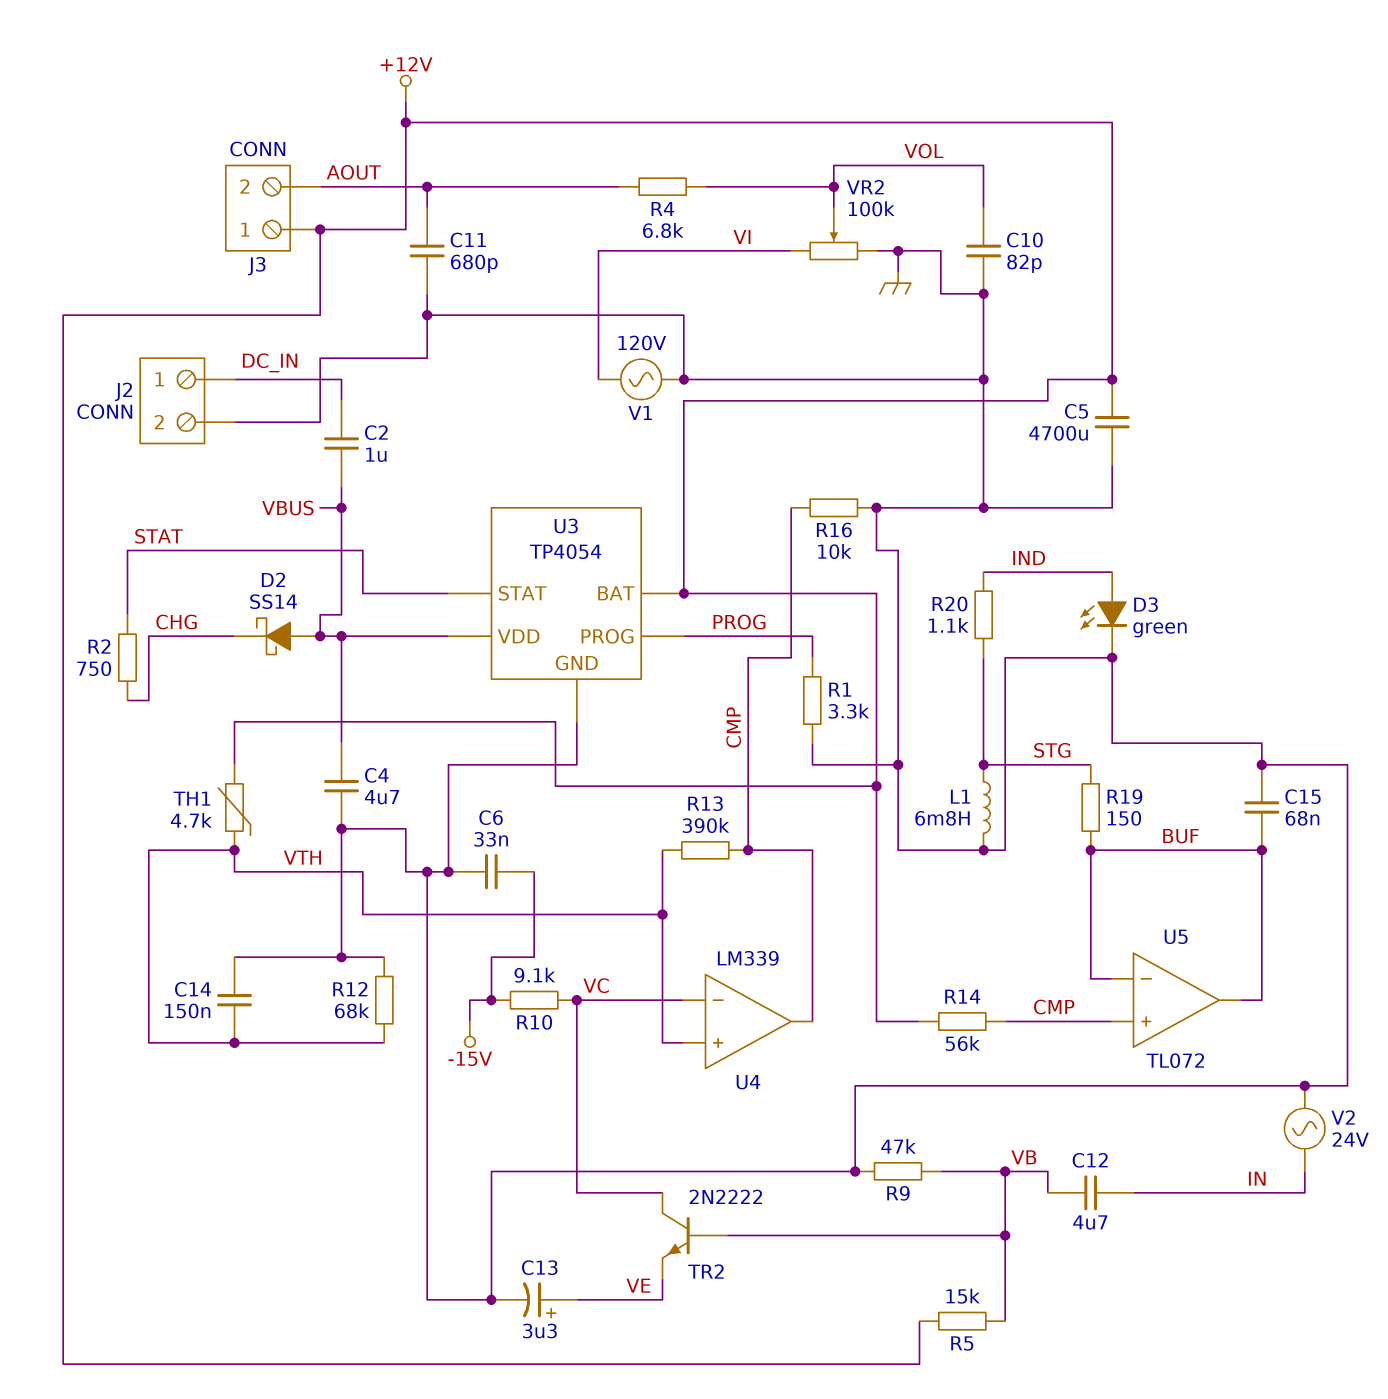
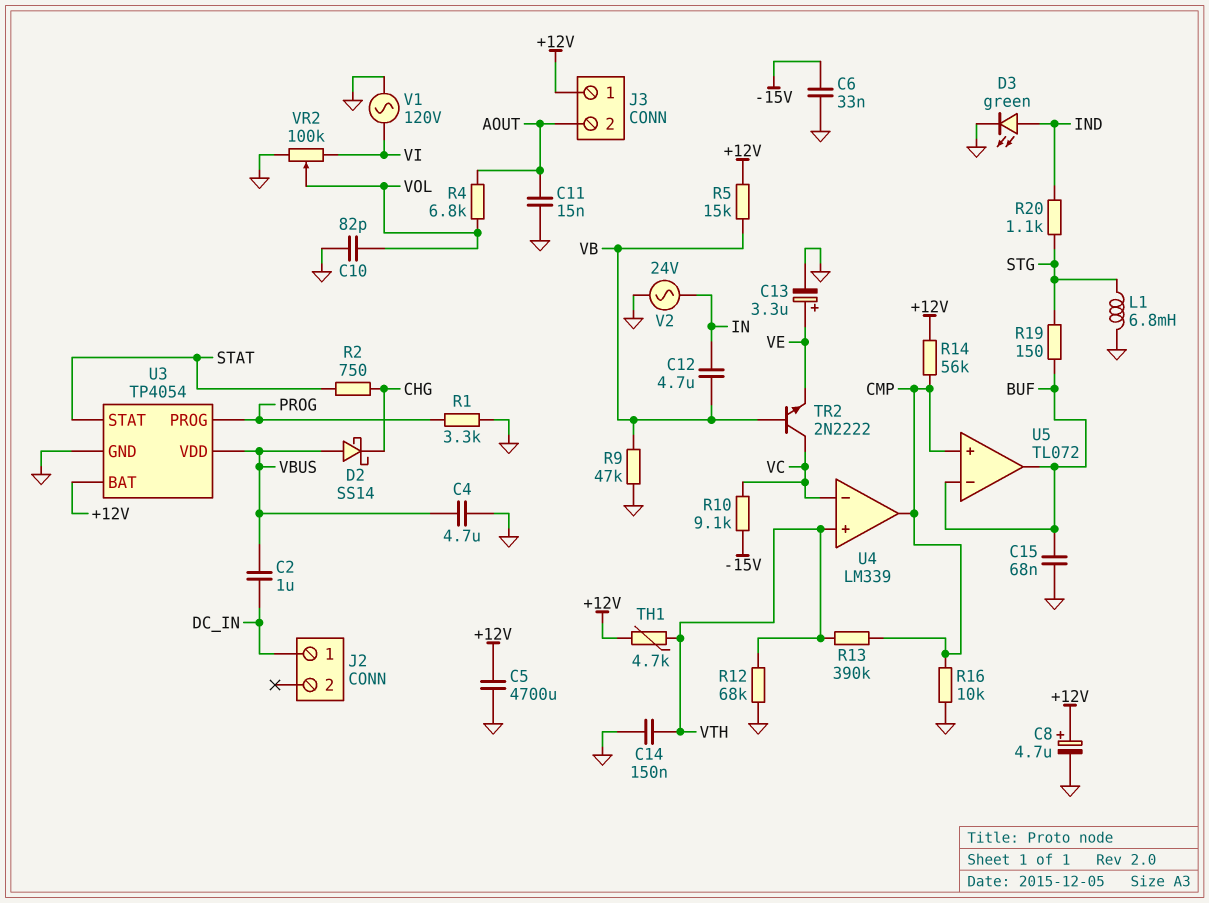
C8: none -> 4.7uF (plus +12V, minus GND)
C11: 680pF (AOUT, GND) -> 15nF (AOUT, GND)
J2 pin 2: GND -> none

